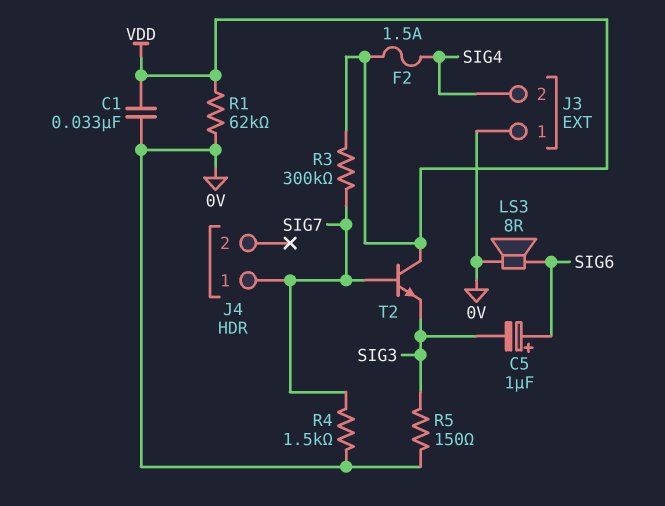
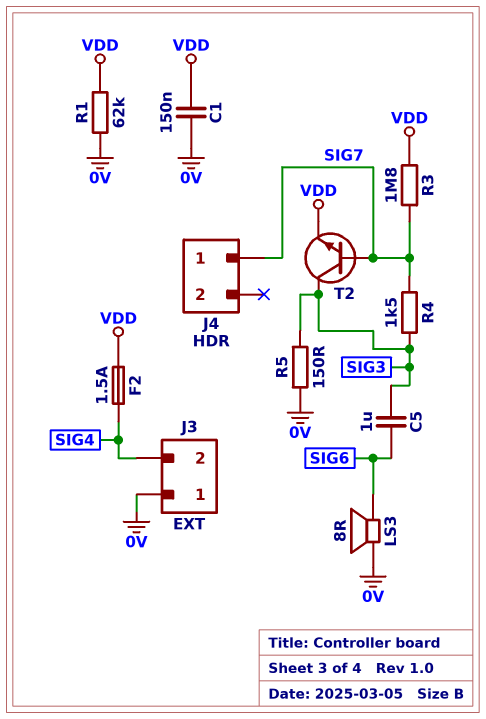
C1: 33nF (0V, VDD) -> 150nF (0V, VDD)
C5: 1uF (plus SIG6, minus SIG3) -> 1uF (SIG3, SIG6)
R3: 300k (SIG7, VDD) -> 1.8M (SIG7, VDD)
R4: 1.5k (0V, SIG7) -> 1.5k (SIG3, SIG7)
T2: NPN (B SIG7, C VDD, E SIG3) -> NPN (B SIG7, C SIG3, E VDD)

